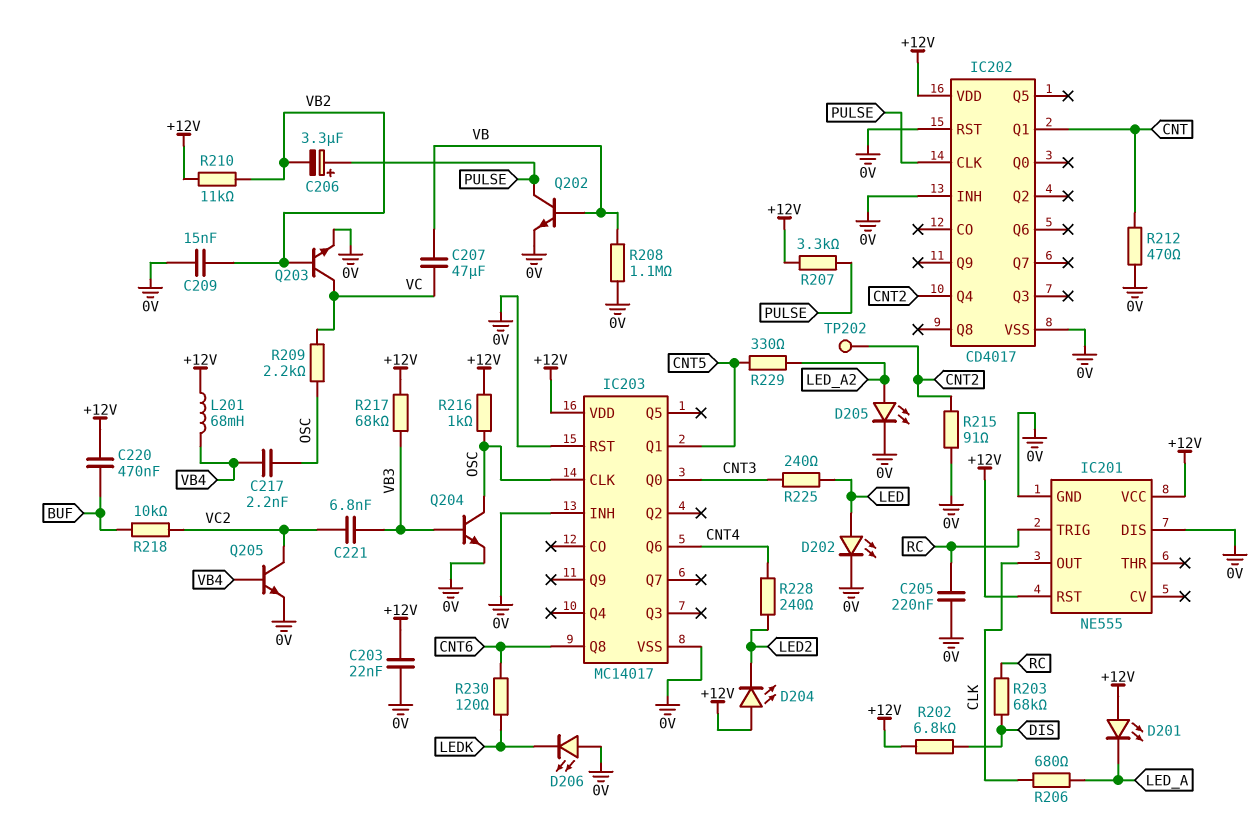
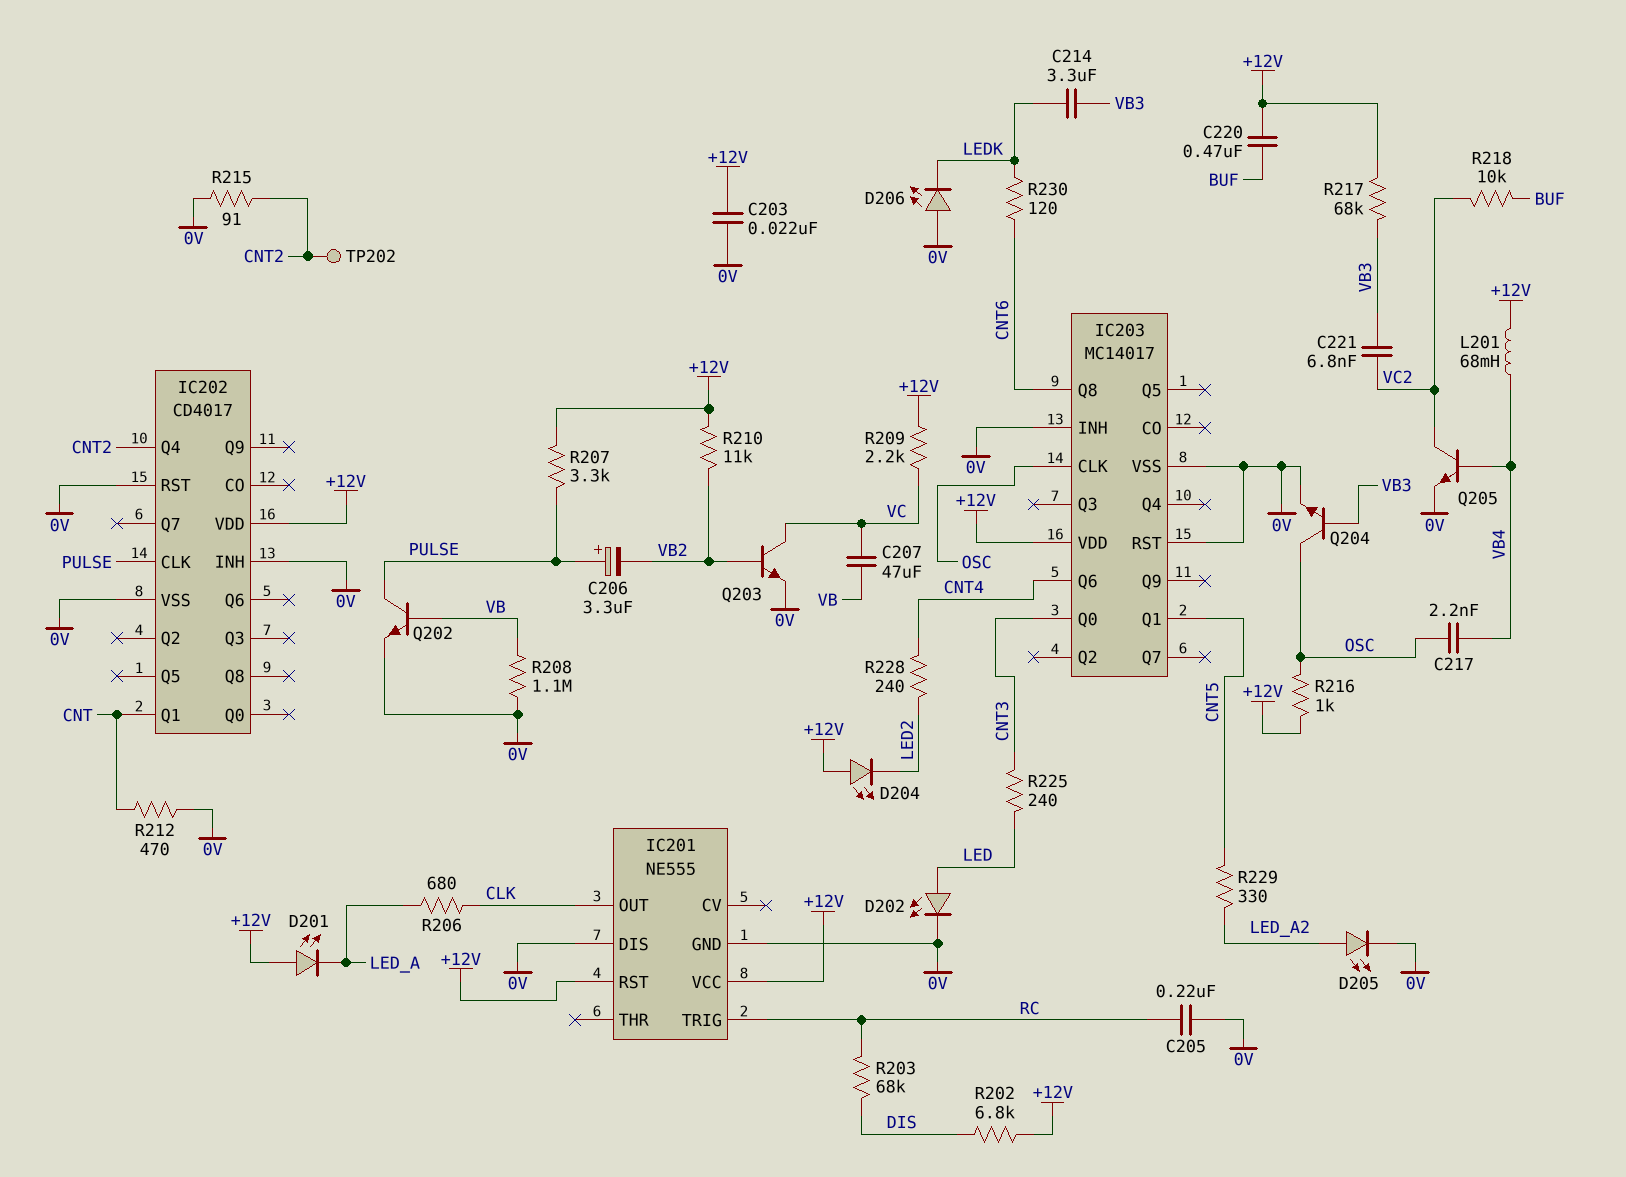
C209: 15nF (0V, VB2) -> none
C214: none -> 3.3uF (LEDK, VB3)
R209: 2.2k (OSC, VC) -> 2.2k (+12V, VC)

